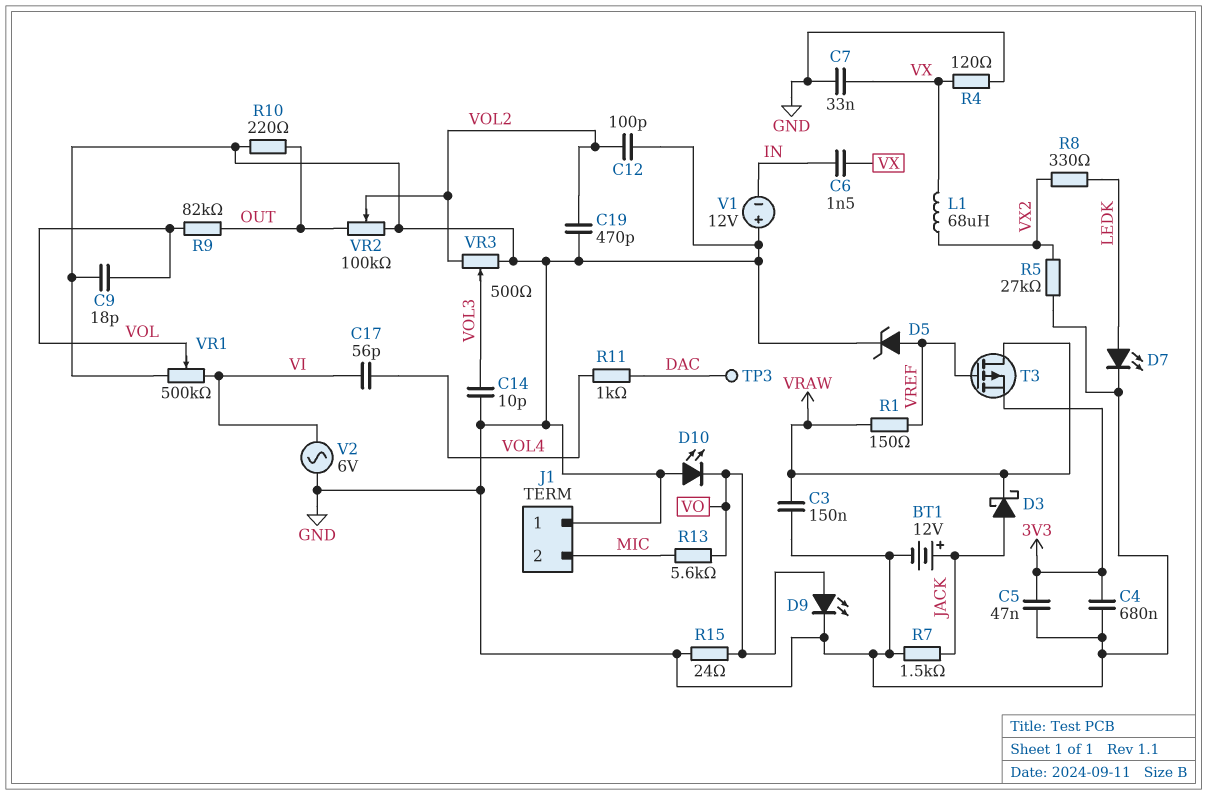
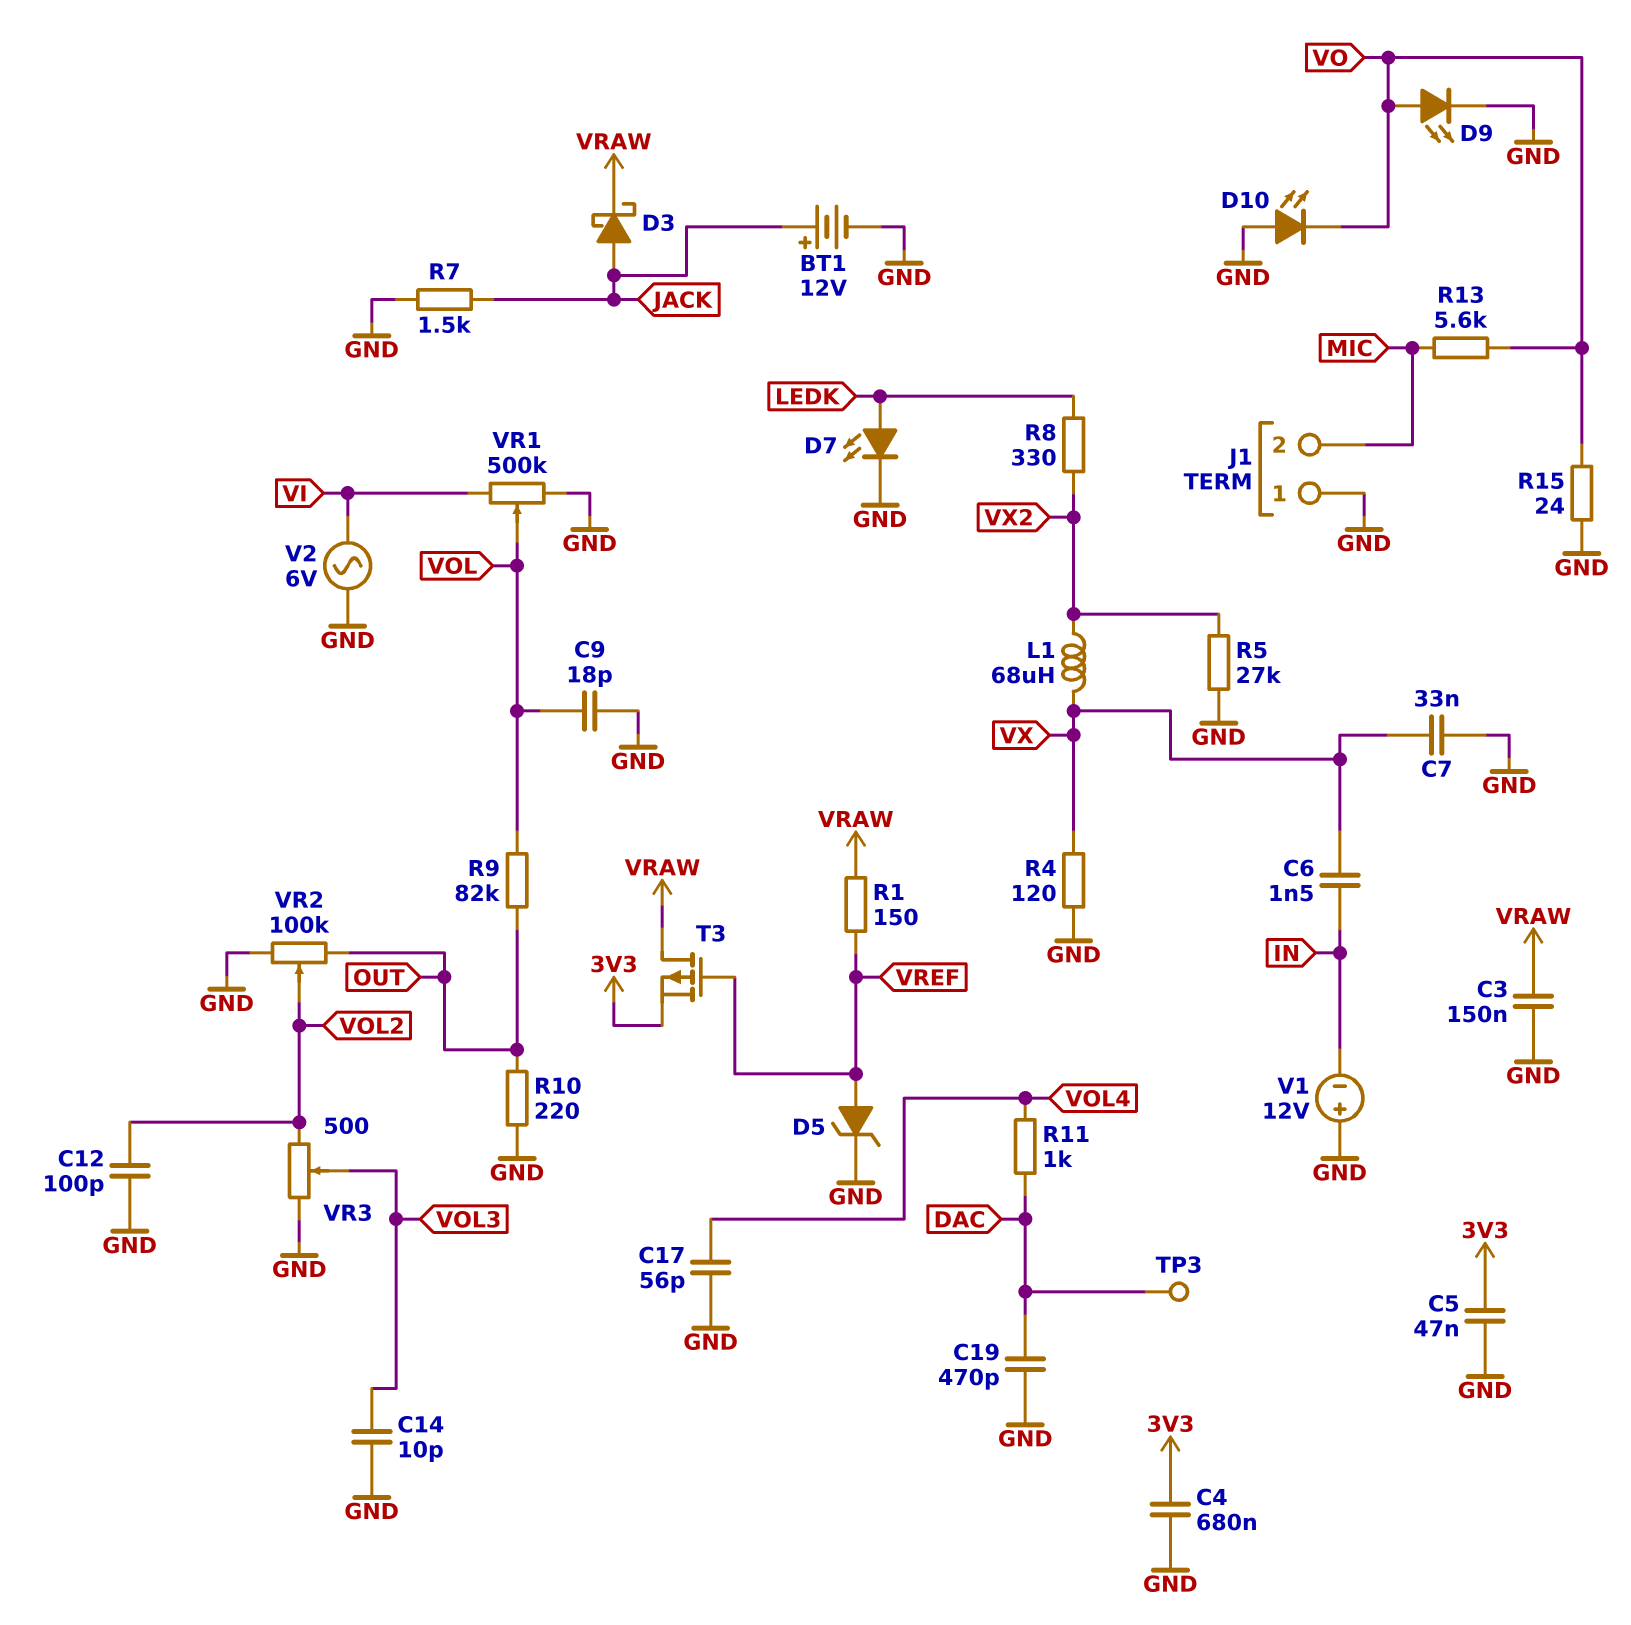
C17: 56pF (VI, VOL4) -> 56pF (GND, VOL4)
C19: 470pF (GND, VOL2) -> 470pF (DAC, GND)

